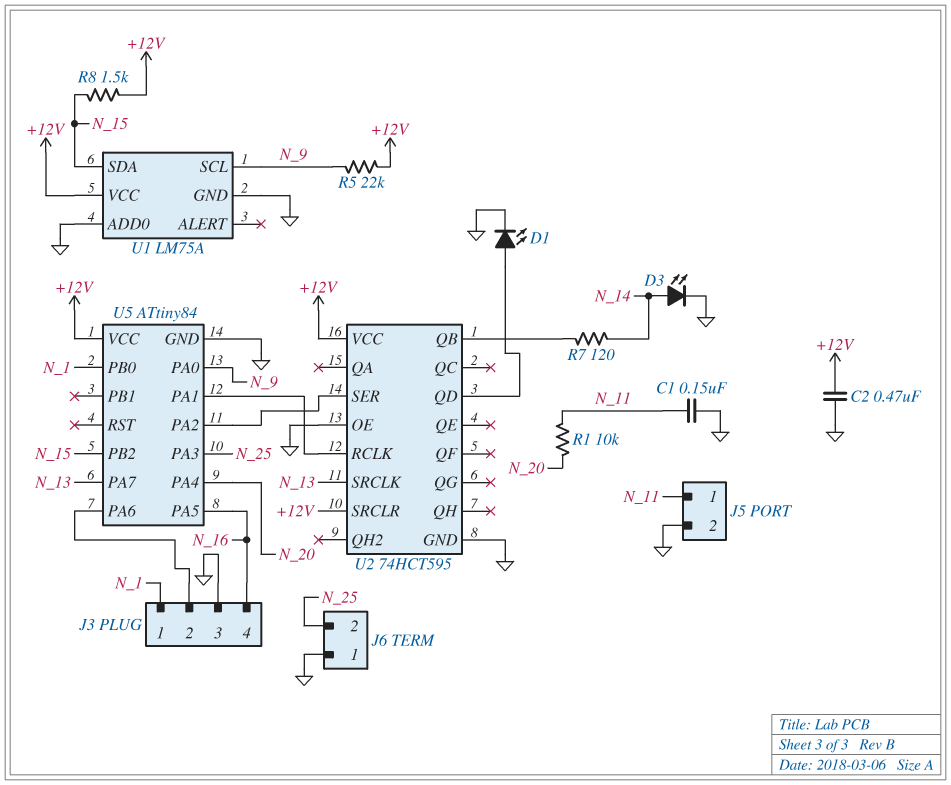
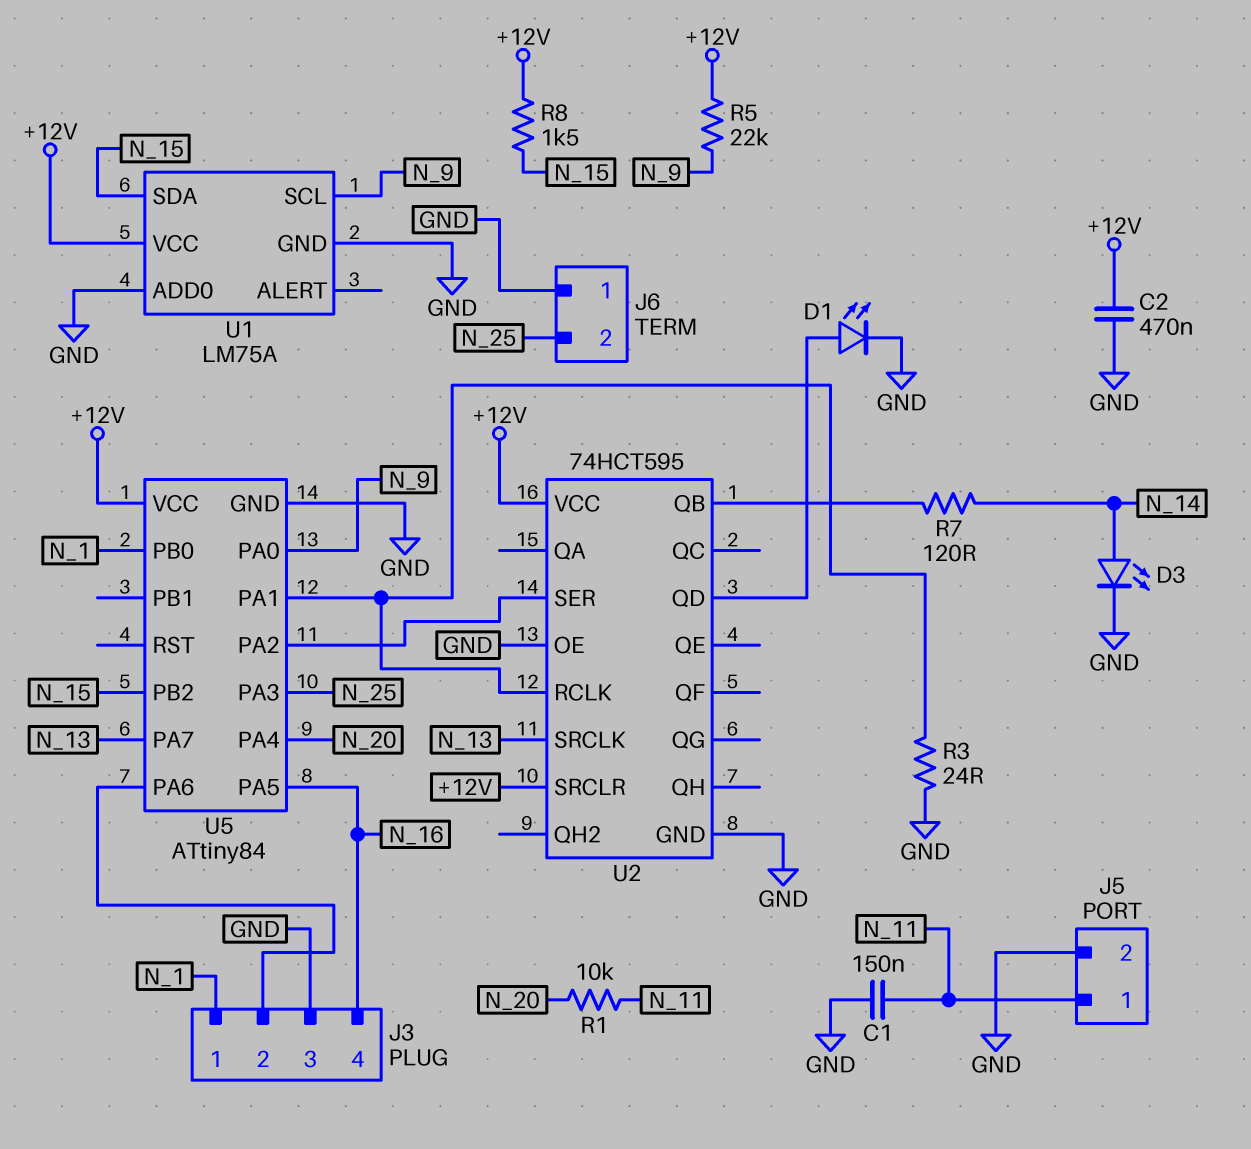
R3: none -> 24 (GND, U2/RCLK)

